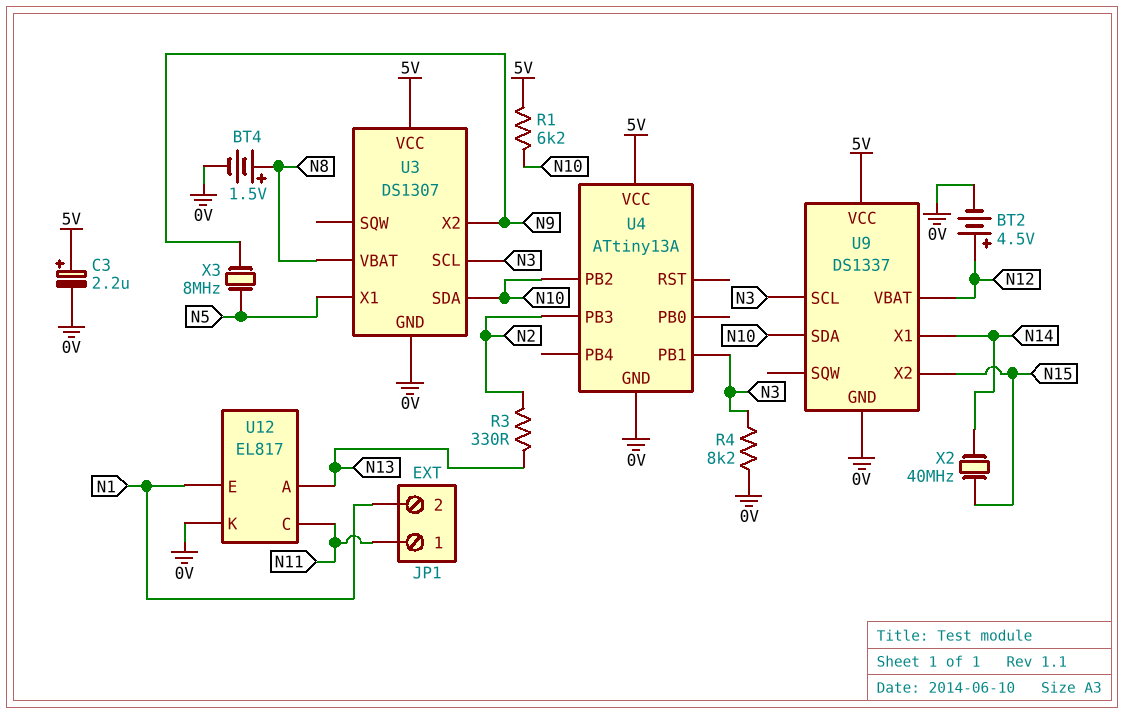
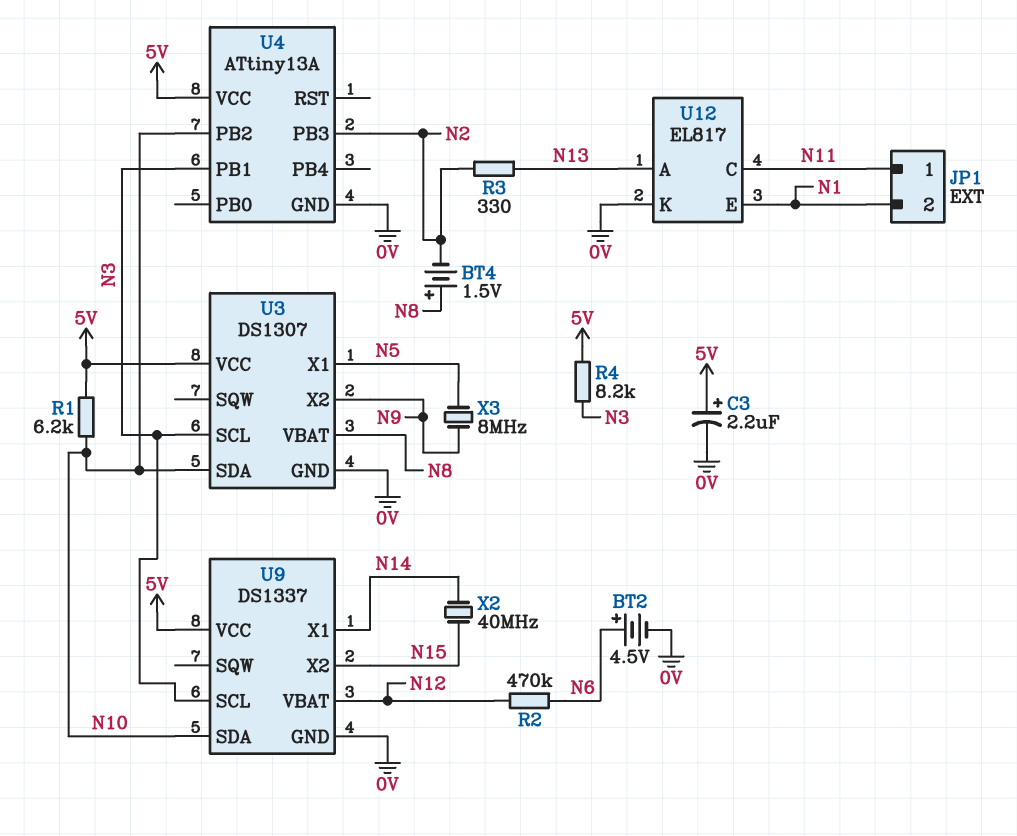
BT2: 4.5V (plus N12, minus 0V) -> 4.5V (plus N6, minus 0V)
BT4: 1.5V (plus N8, minus 0V) -> 1.5V (plus N8, minus N2)
R2: none -> 470k (N6, N12)
R4: 8.2k (0V, N3) -> 8.2k (5V, N3)

